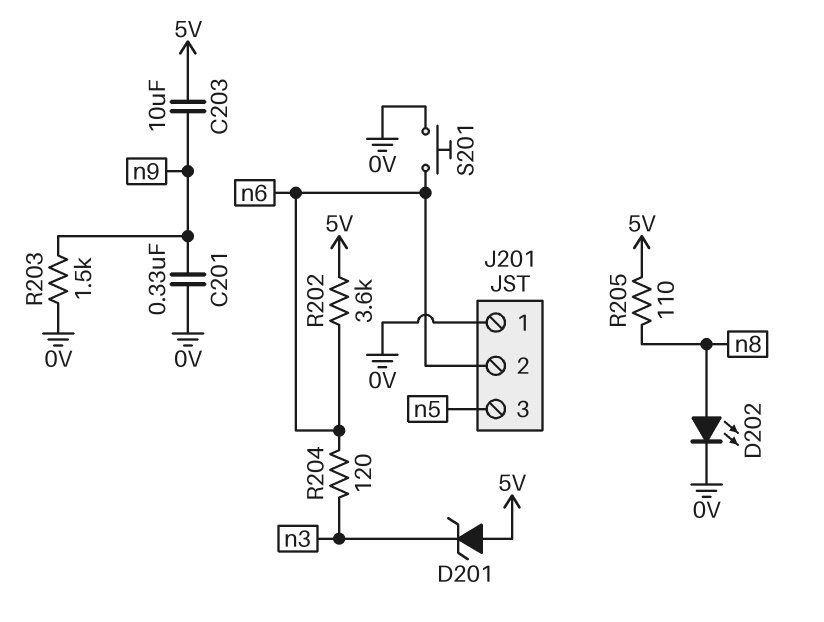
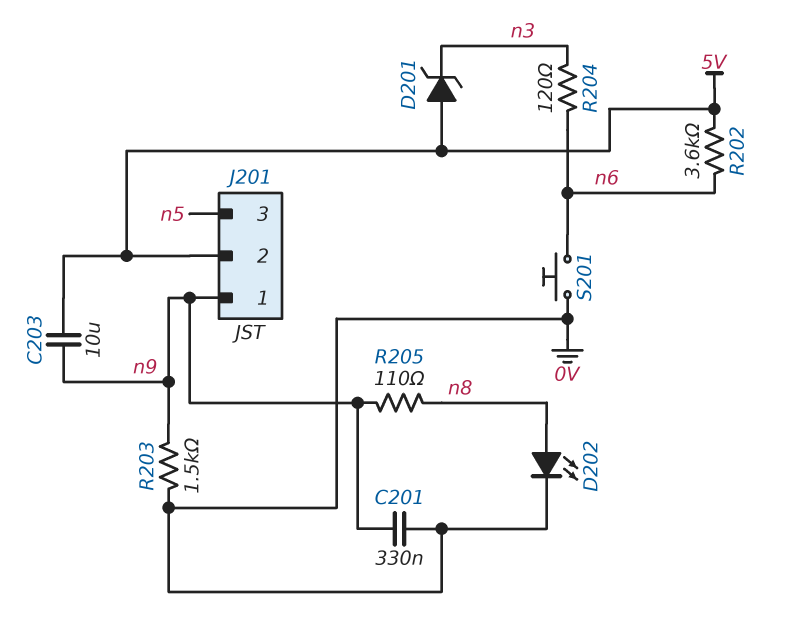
J201 pin 1: 0V -> n9
J201 pin 2: n6 -> 5V
R205: 110 (5V, n8) -> 110 (n8, n9)

